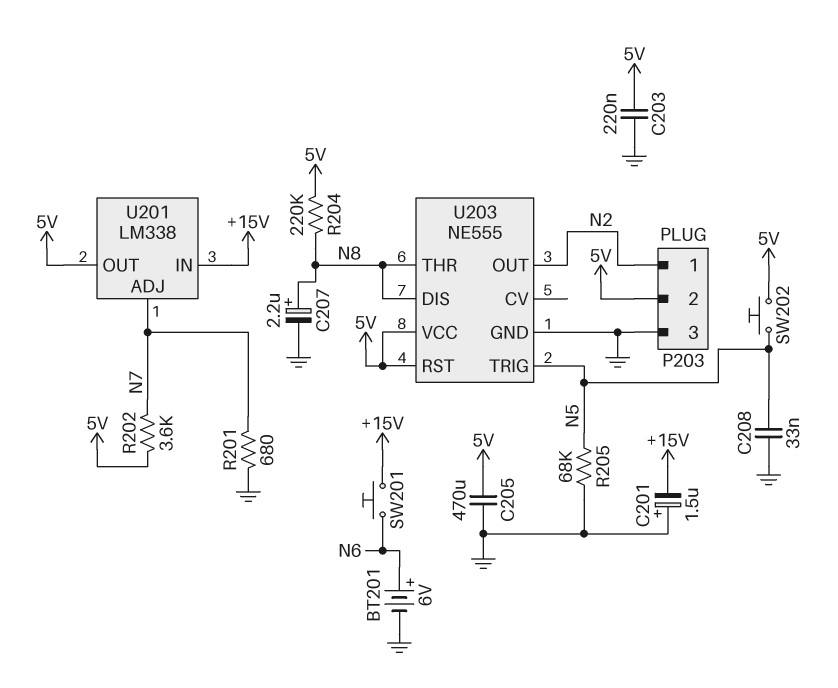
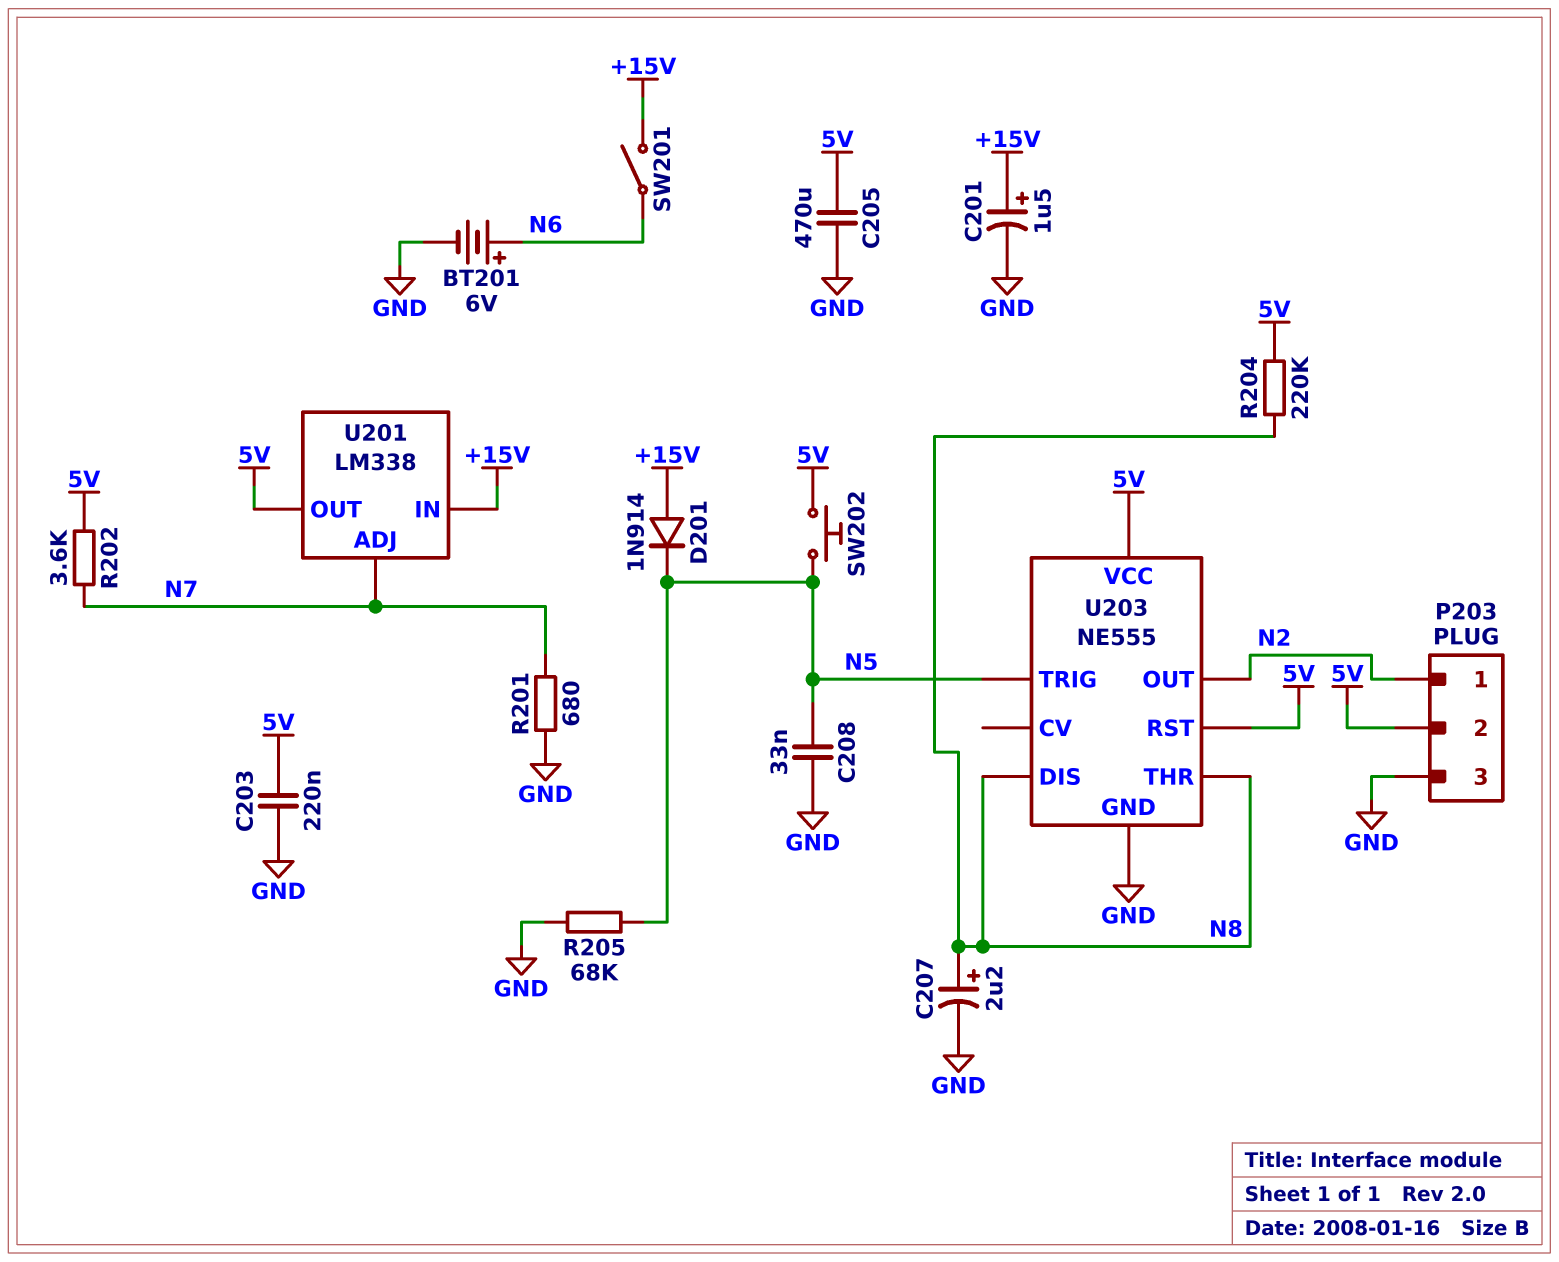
C201: 1.5uF (plus GND, minus +15V) -> 1.5uF (plus +15V, minus GND)
D201: none -> diode 1N914 (A +15V, K N5)
SW201: button (+15V, N6) -> switch (+15V, N6)

